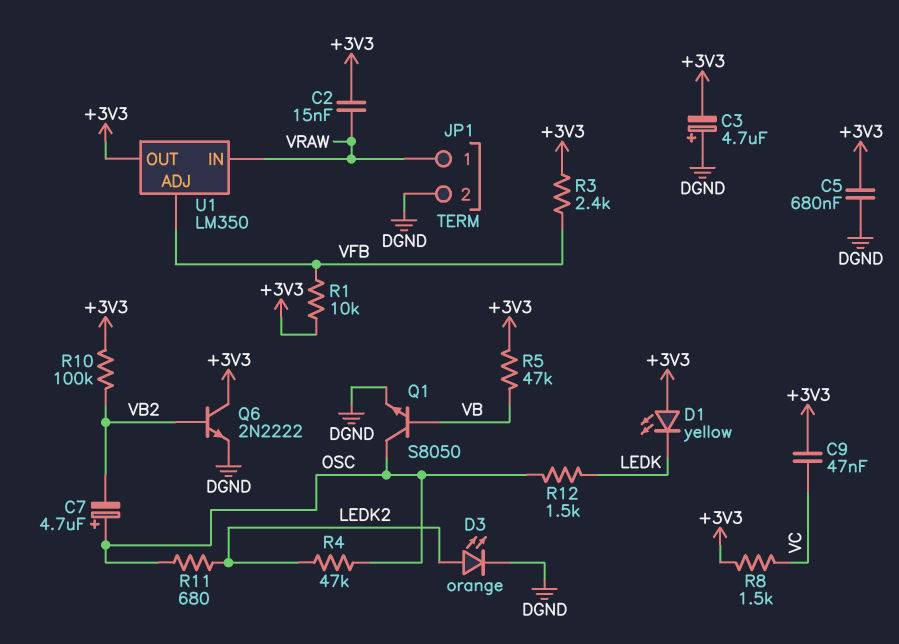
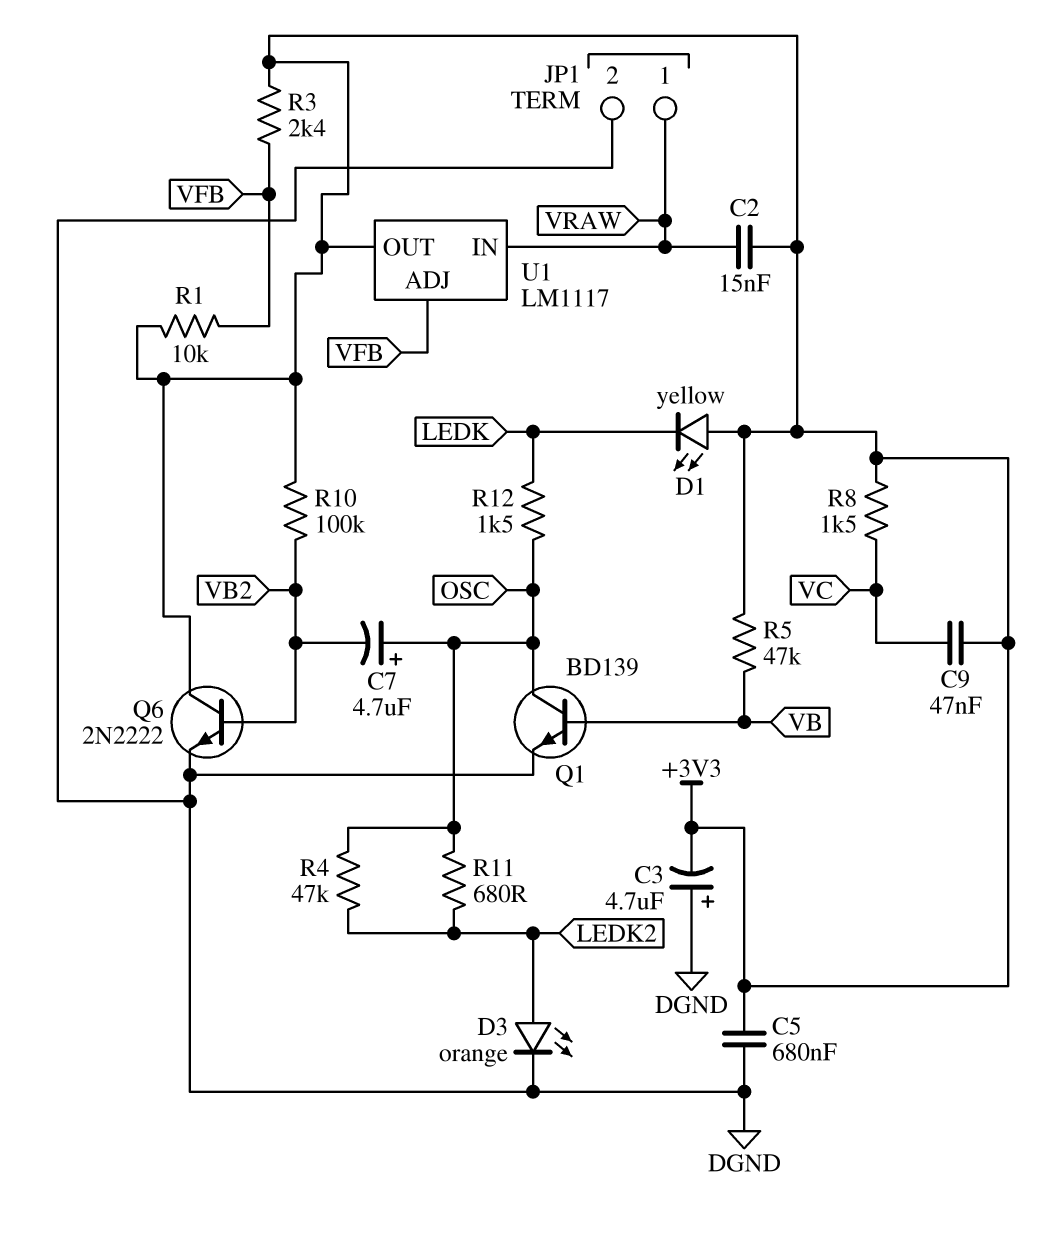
Q1: NPN S8050 (B VB, C OSC, E DGND) -> NPN BD139 (B VB, C OSC, E DGND)
U1: LM350 -> LM1117

